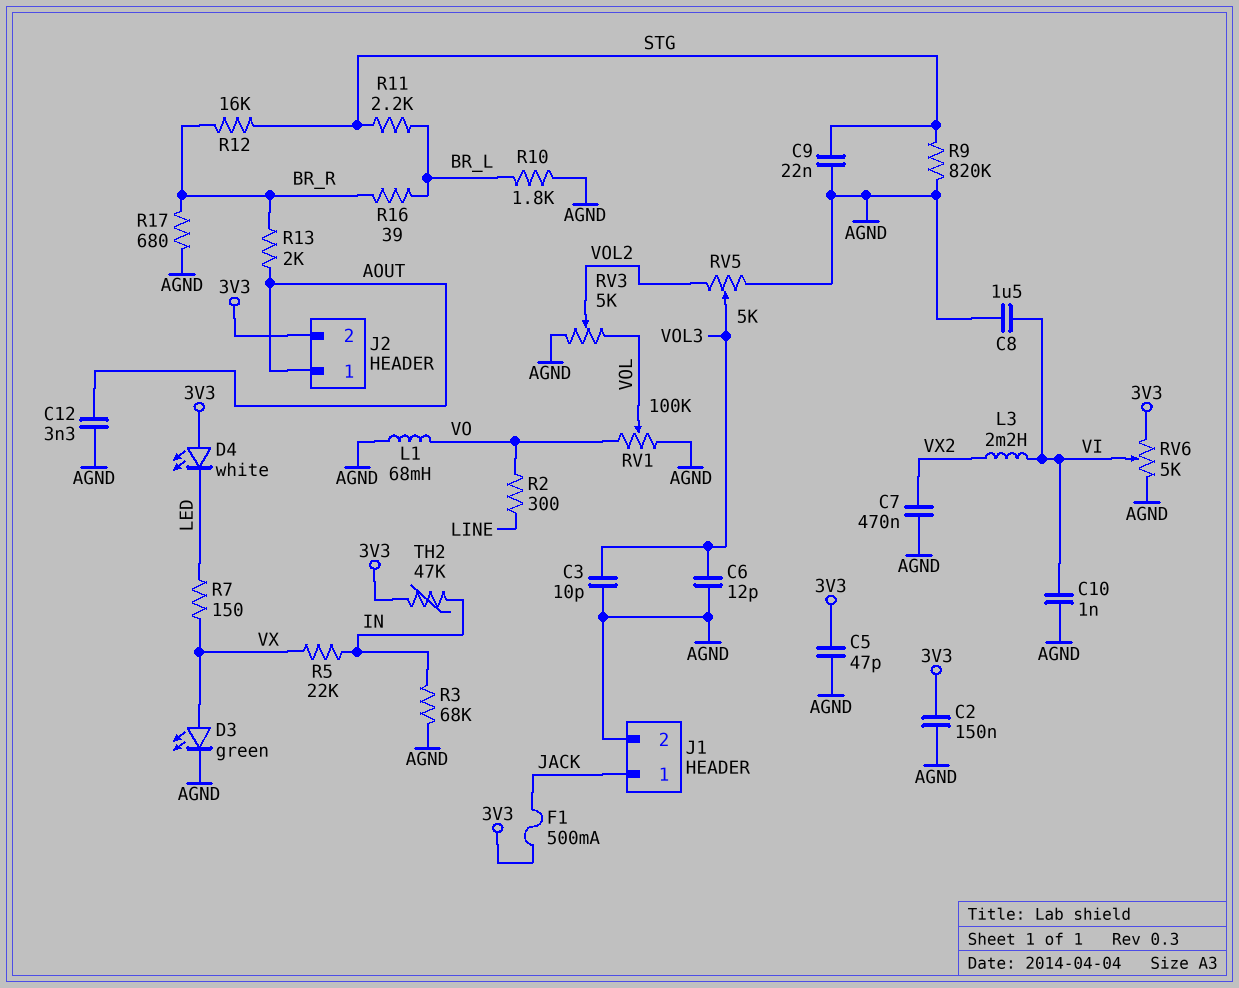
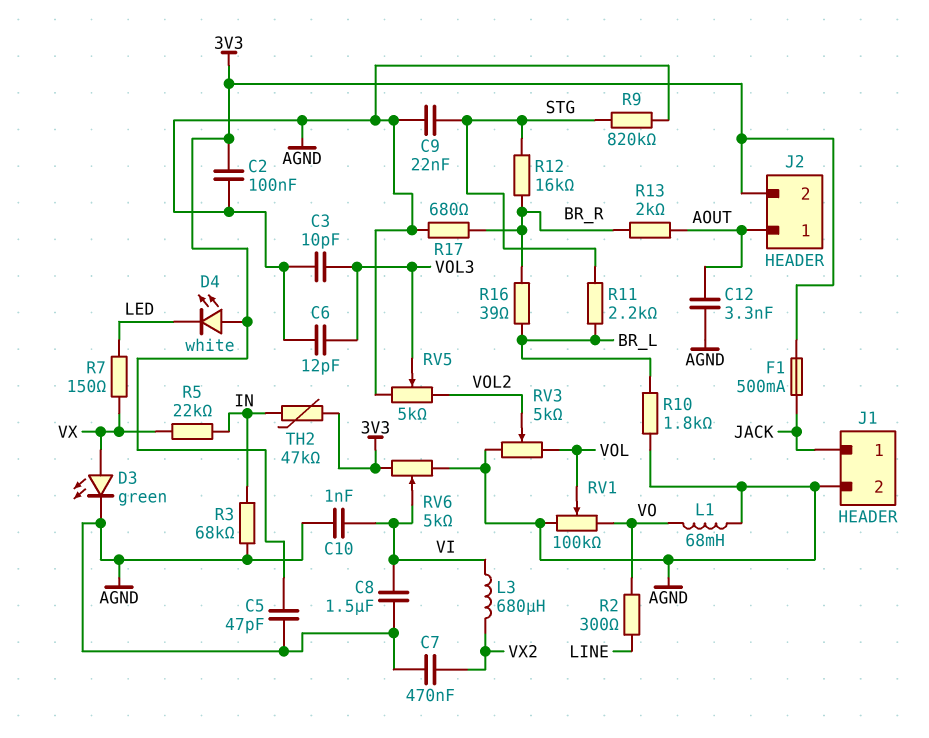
C2: 150nF (3V3, AGND) -> 100nF (3V3, AGND)
L3: 2.2mH (VI, VX2) -> 680uH (VI, VX2)

